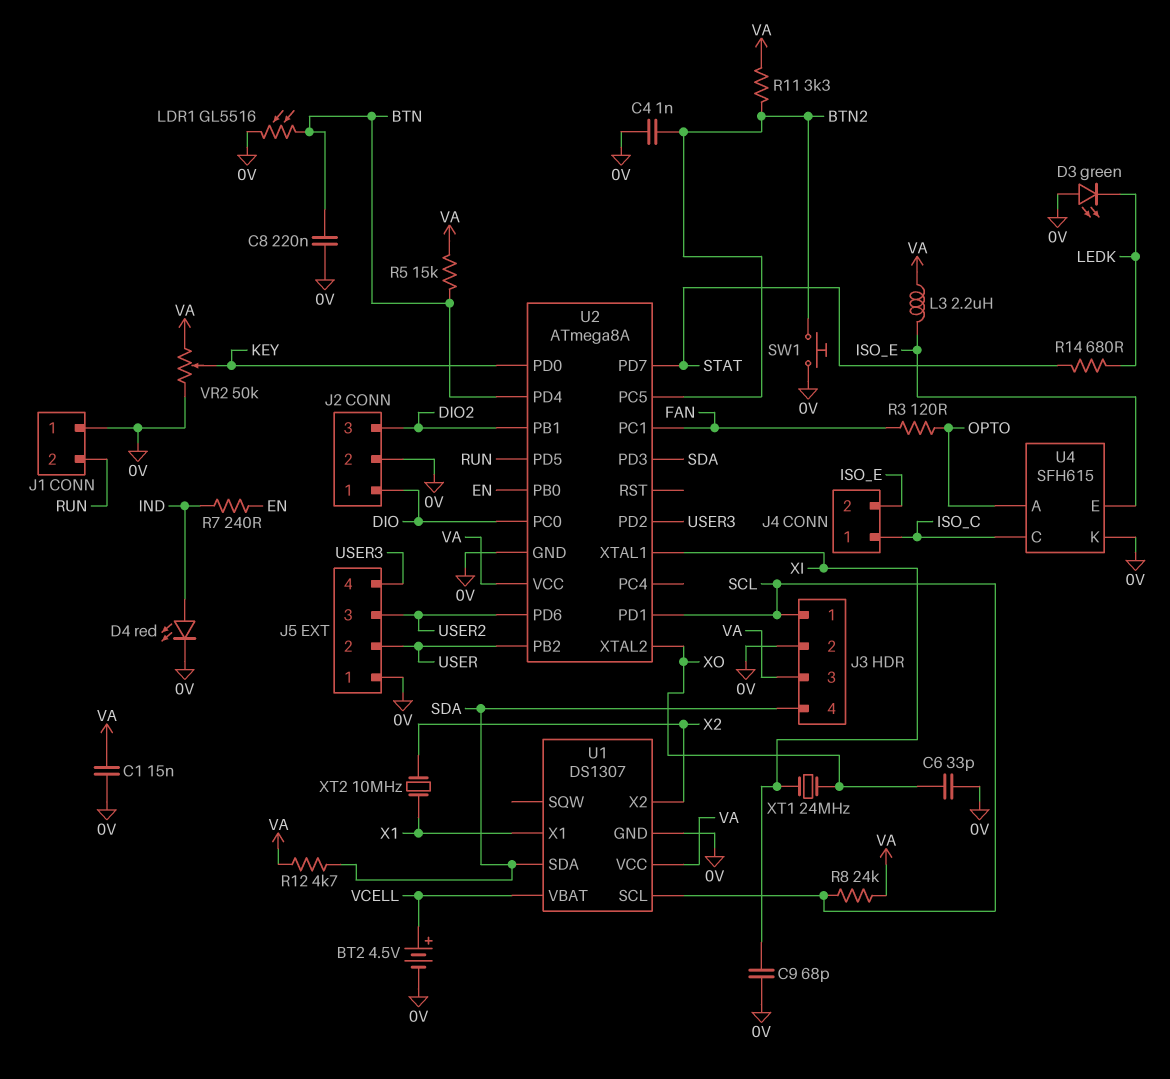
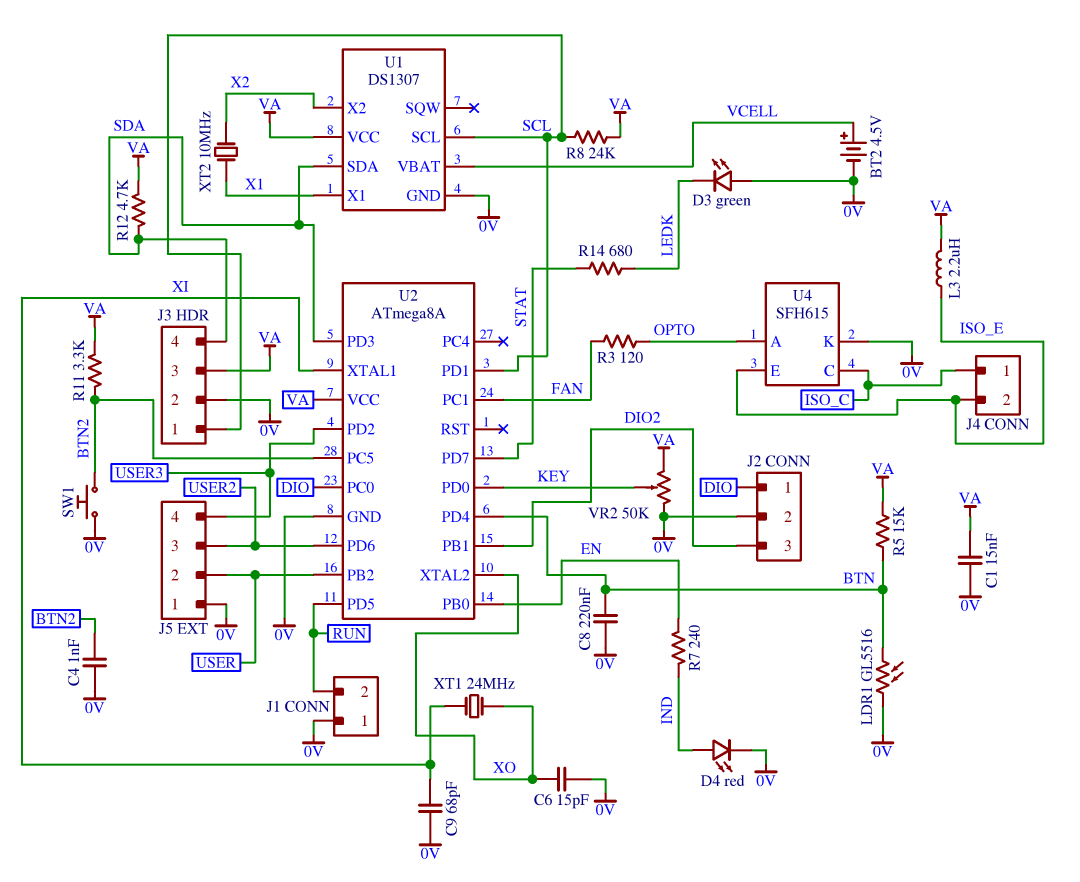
C6: 33pF (0V, XO) -> 15pF (0V, XO)

